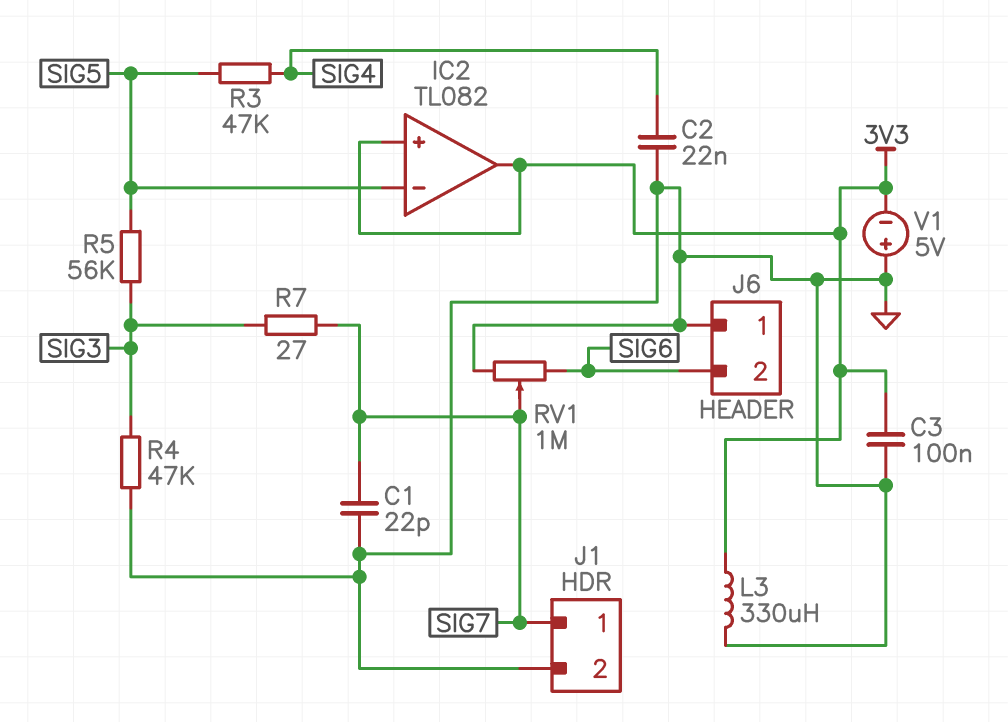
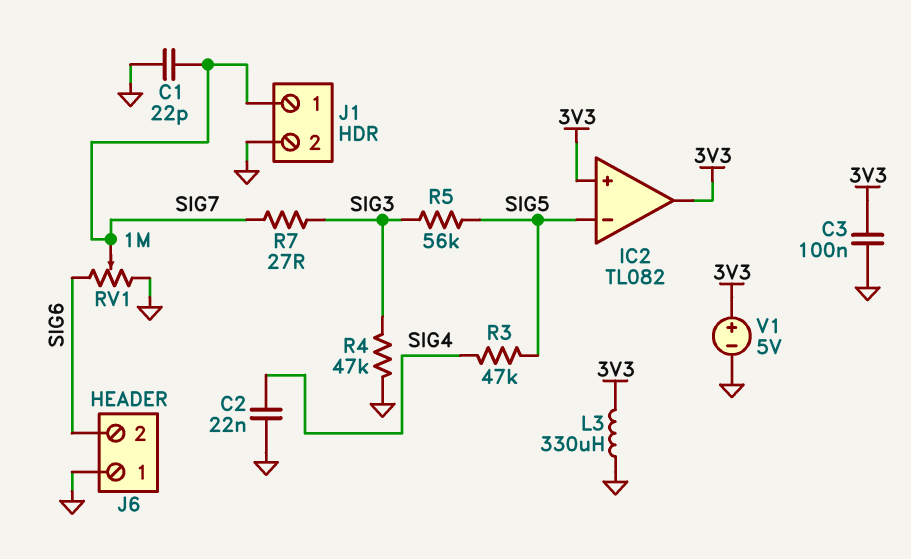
V1: 5V (plus GND, minus 3V3) -> 5V (plus 3V3, minus GND)

